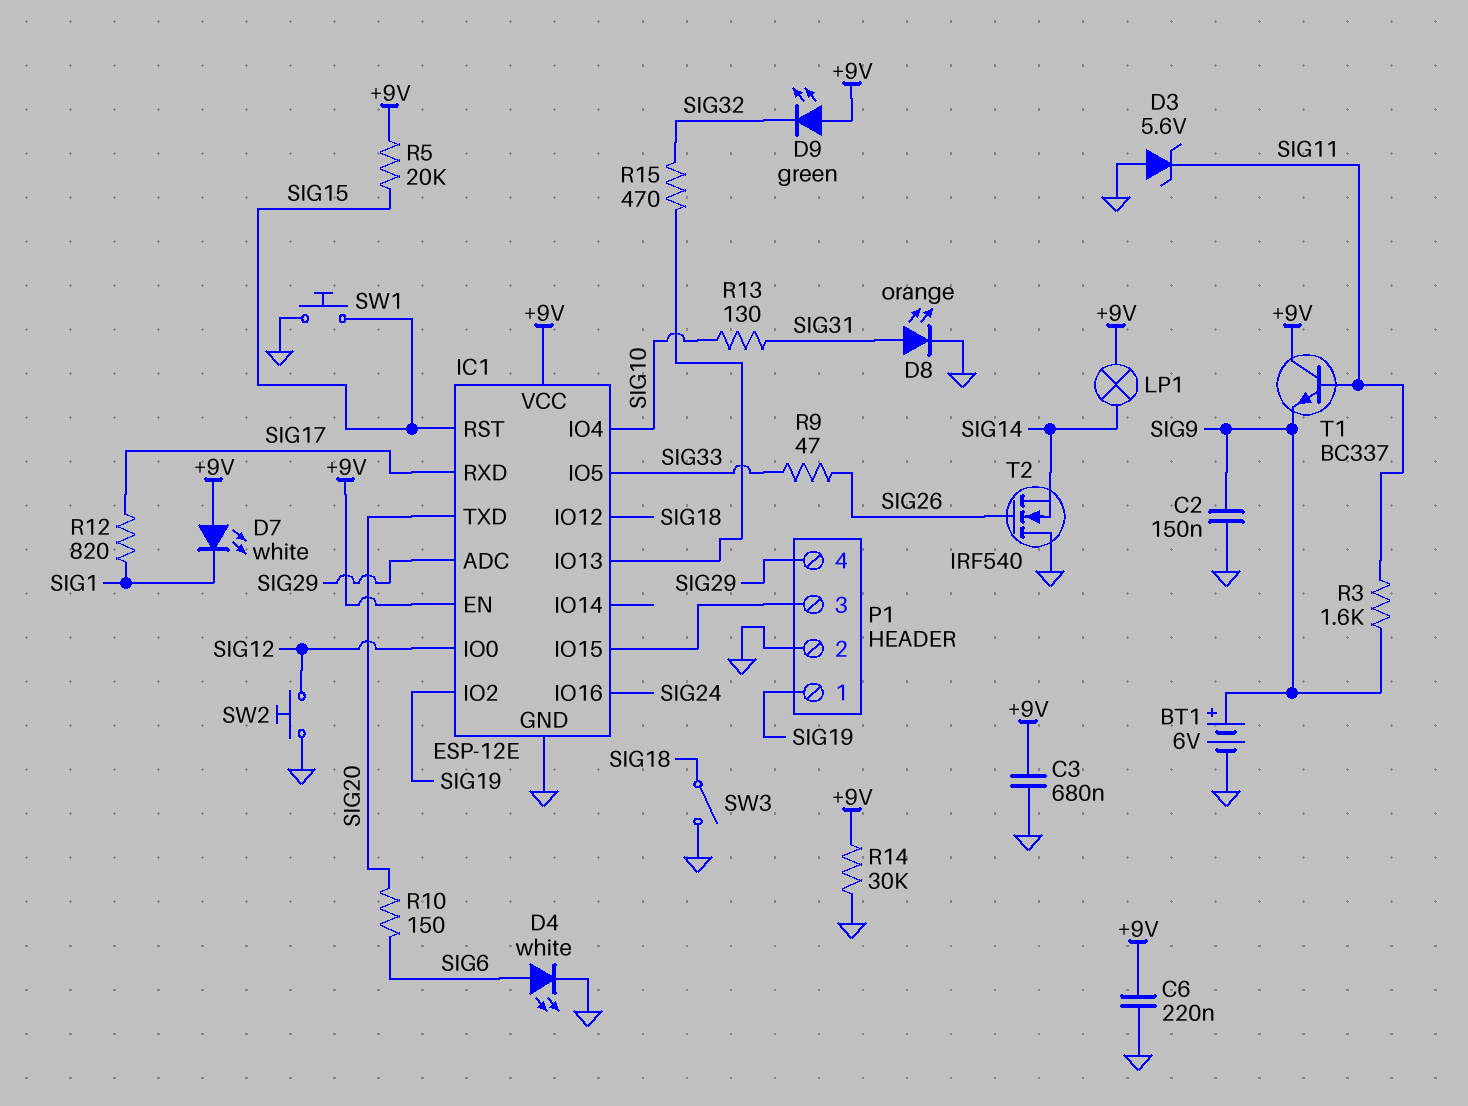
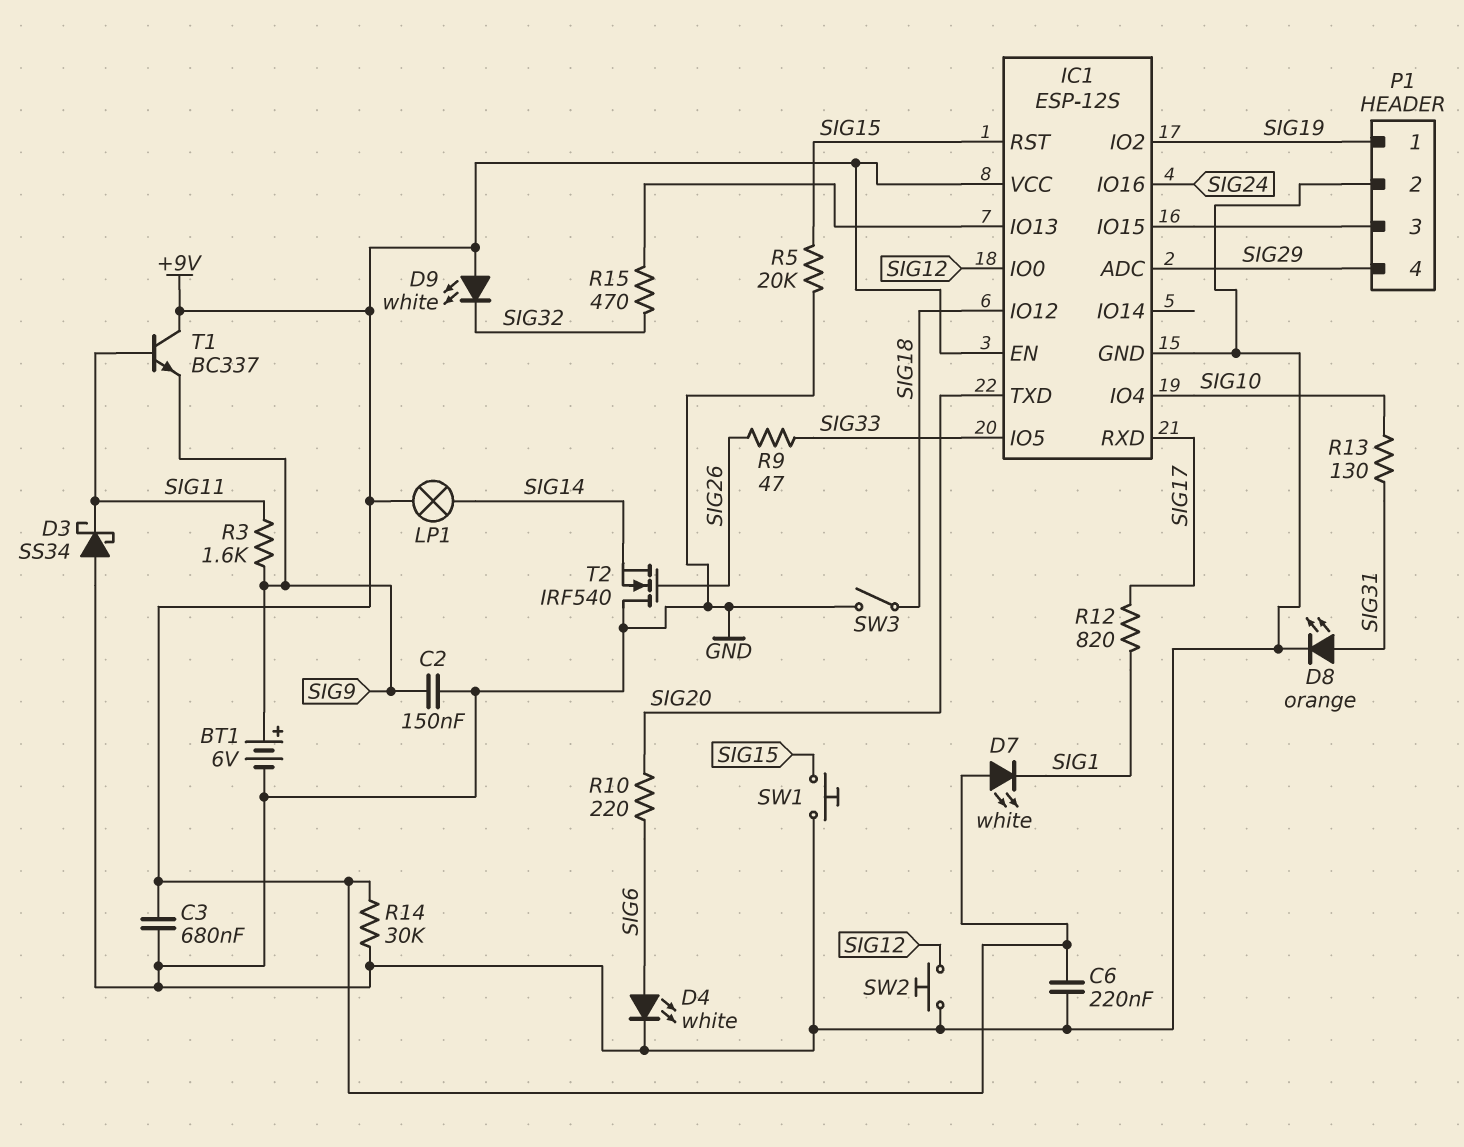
D3: zener 5.6V (A GND, K SIG11) -> schottky SS34 (A GND, K SIG11)
D9: LED green (A +9V, K SIG32) -> LED white (A +9V, K SIG32)
IC1: ESP-12E -> ESP-12S
R5: 20k (+9V, SIG15) -> 20k (GND, SIG15)
R10: 150 (SIG6, SIG20) -> 220 (SIG6, SIG20)

